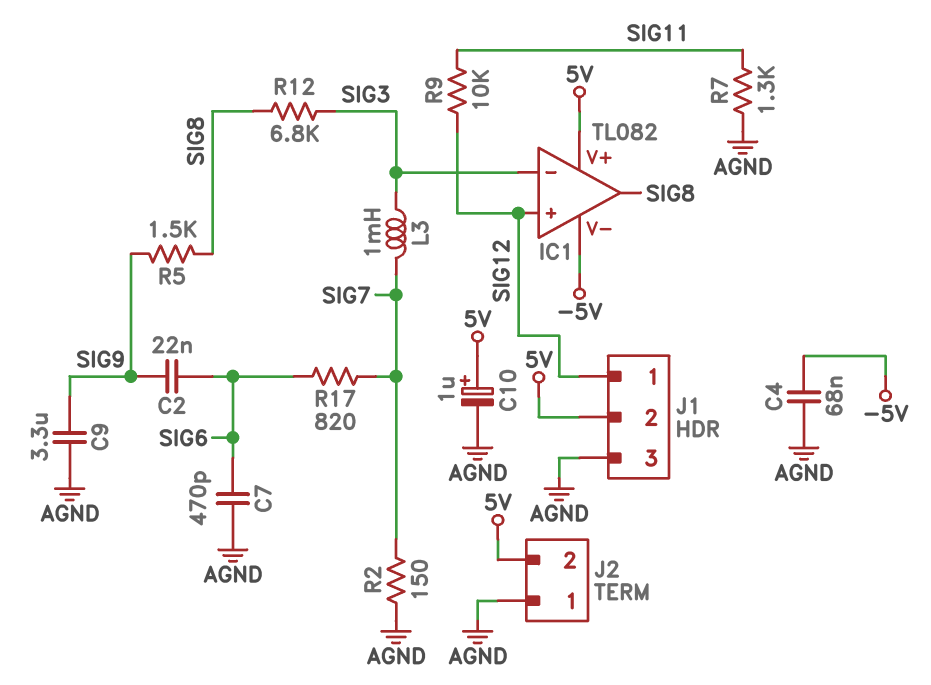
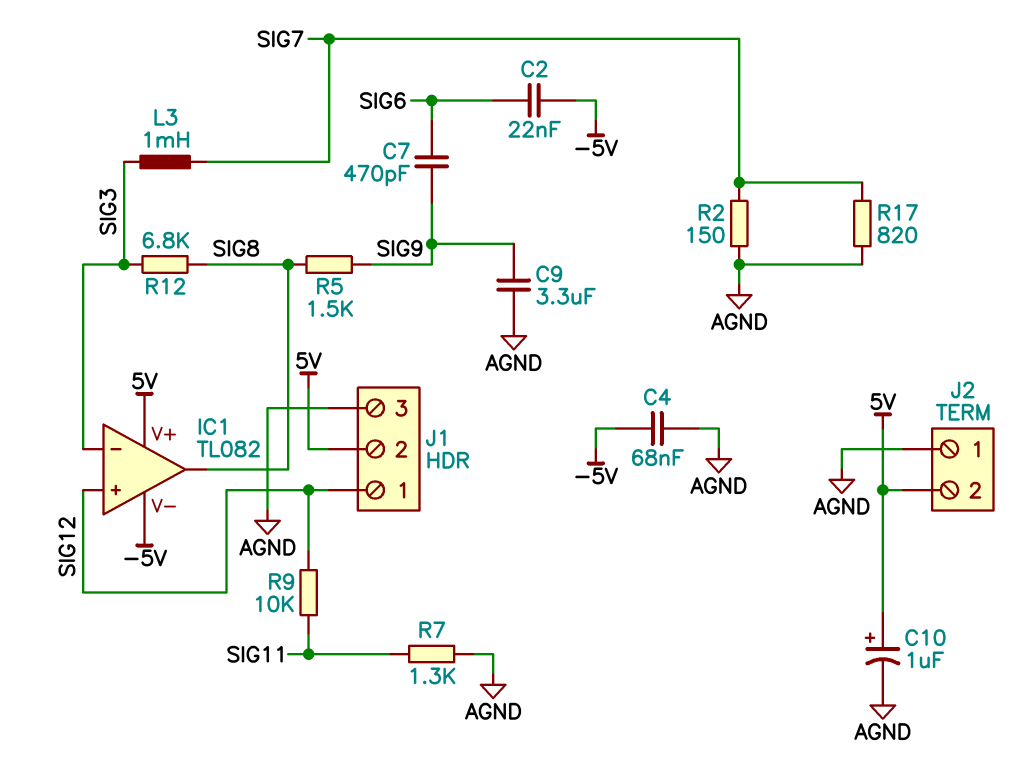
C2: 22nF (SIG6, SIG9) -> 22nF (-5V, SIG6)
C7: 470pF (AGND, SIG6) -> 470pF (SIG6, SIG9)
R17: 820 (SIG6, SIG7) -> 820 (AGND, SIG7)

